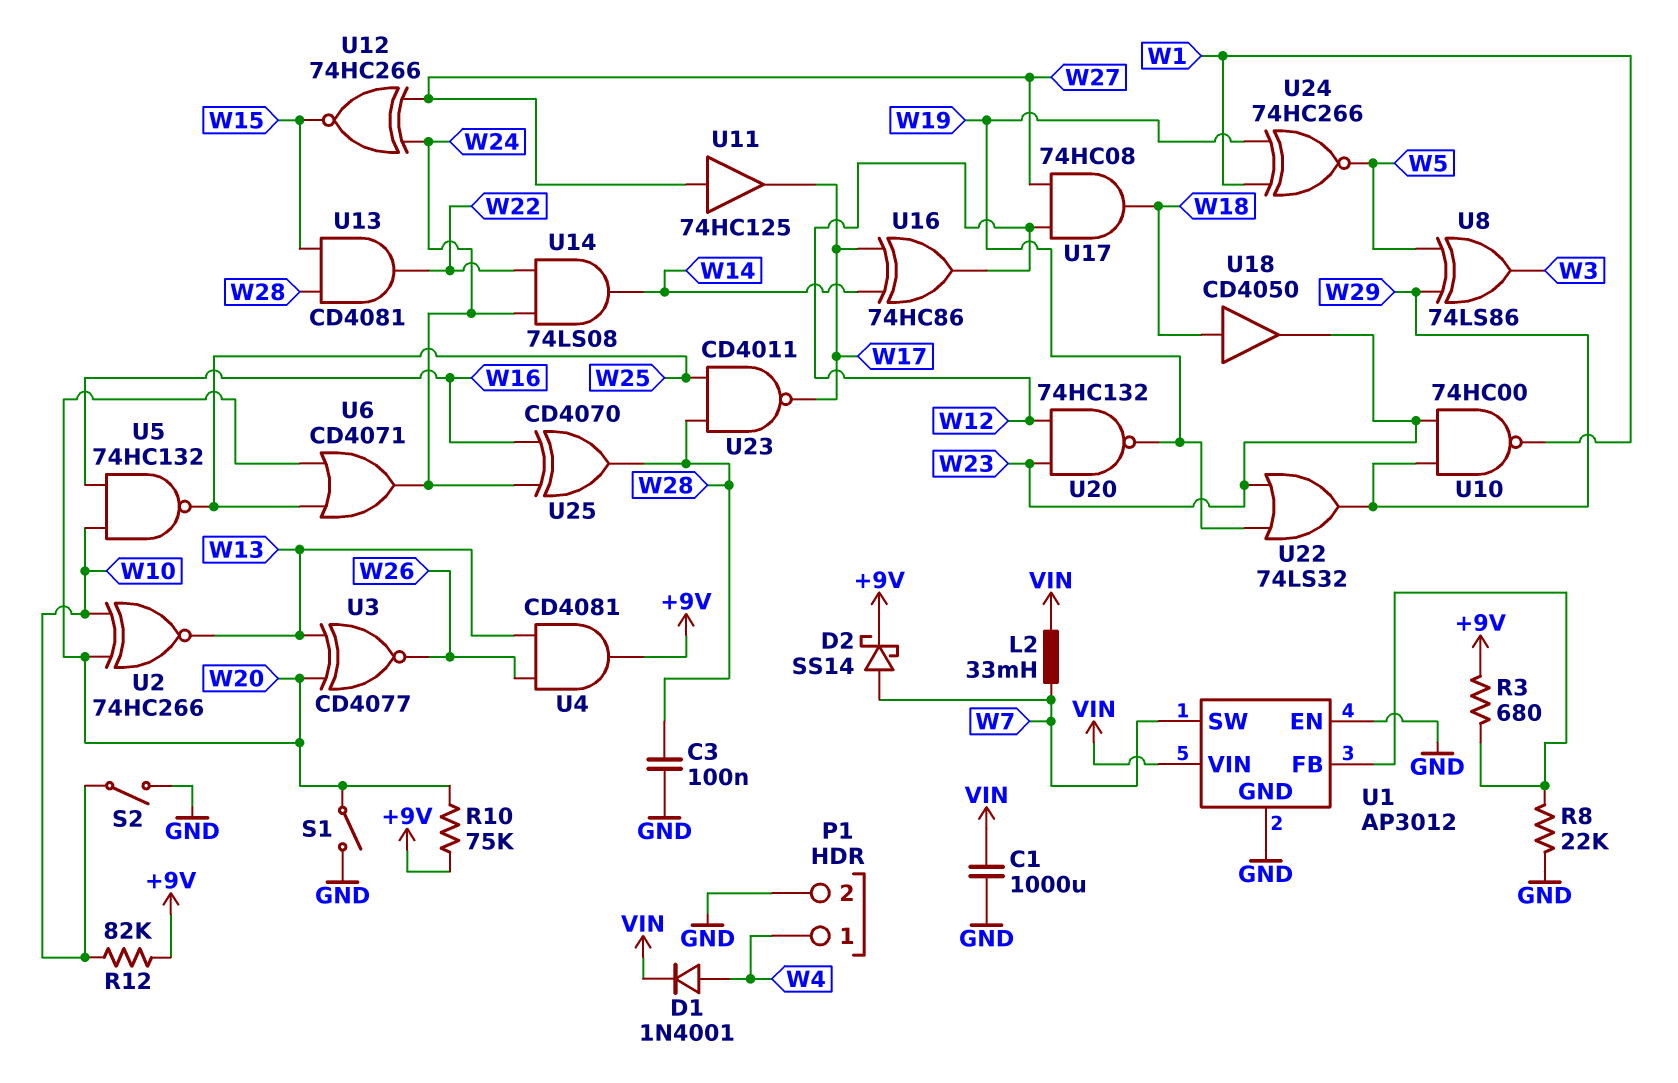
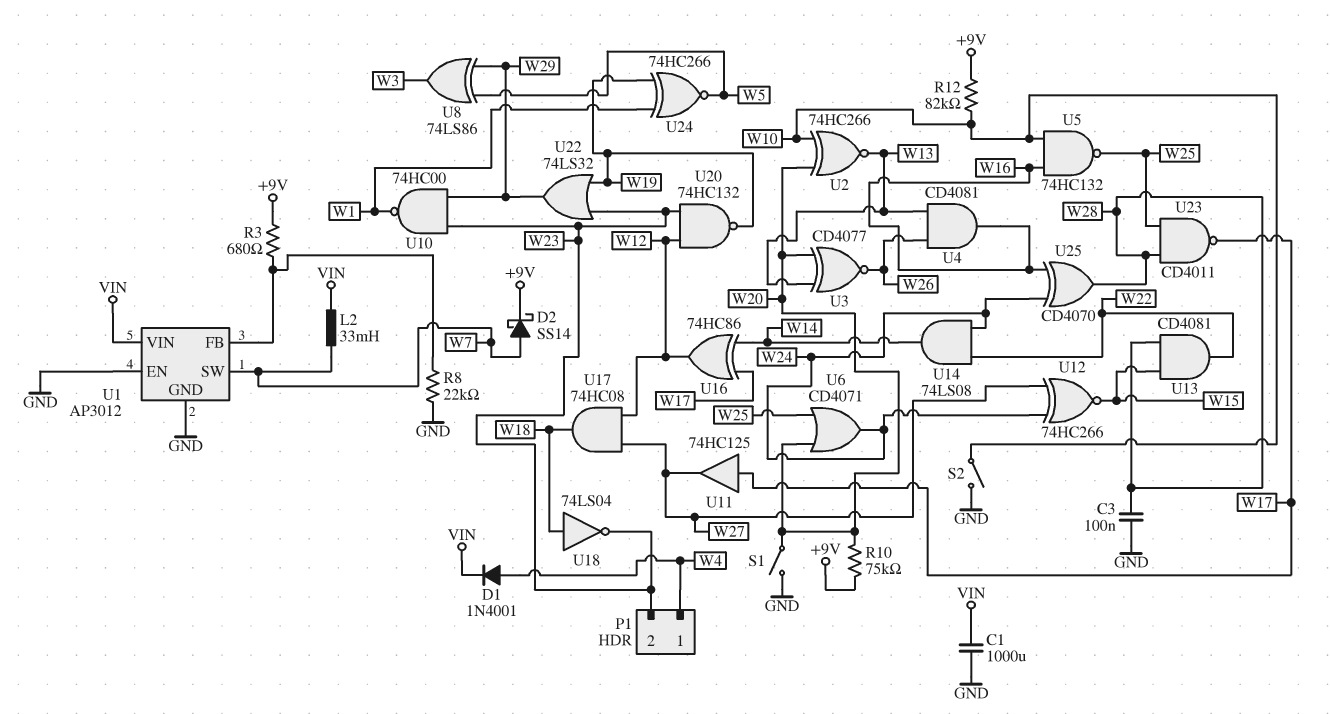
P1 pin 2: GND -> W23
U4: AND CD4081 (in W13, in W26, out +9V) -> AND CD4081 (in W13, in W26, out W16)
U11: buffer 74HC125 (in W27, out W17) -> buffer 74HC125 (in W17, out W27)
U18: buffer CD4050 (in W18, out W23) -> NOT 74LS04 (in W18, out W23)

